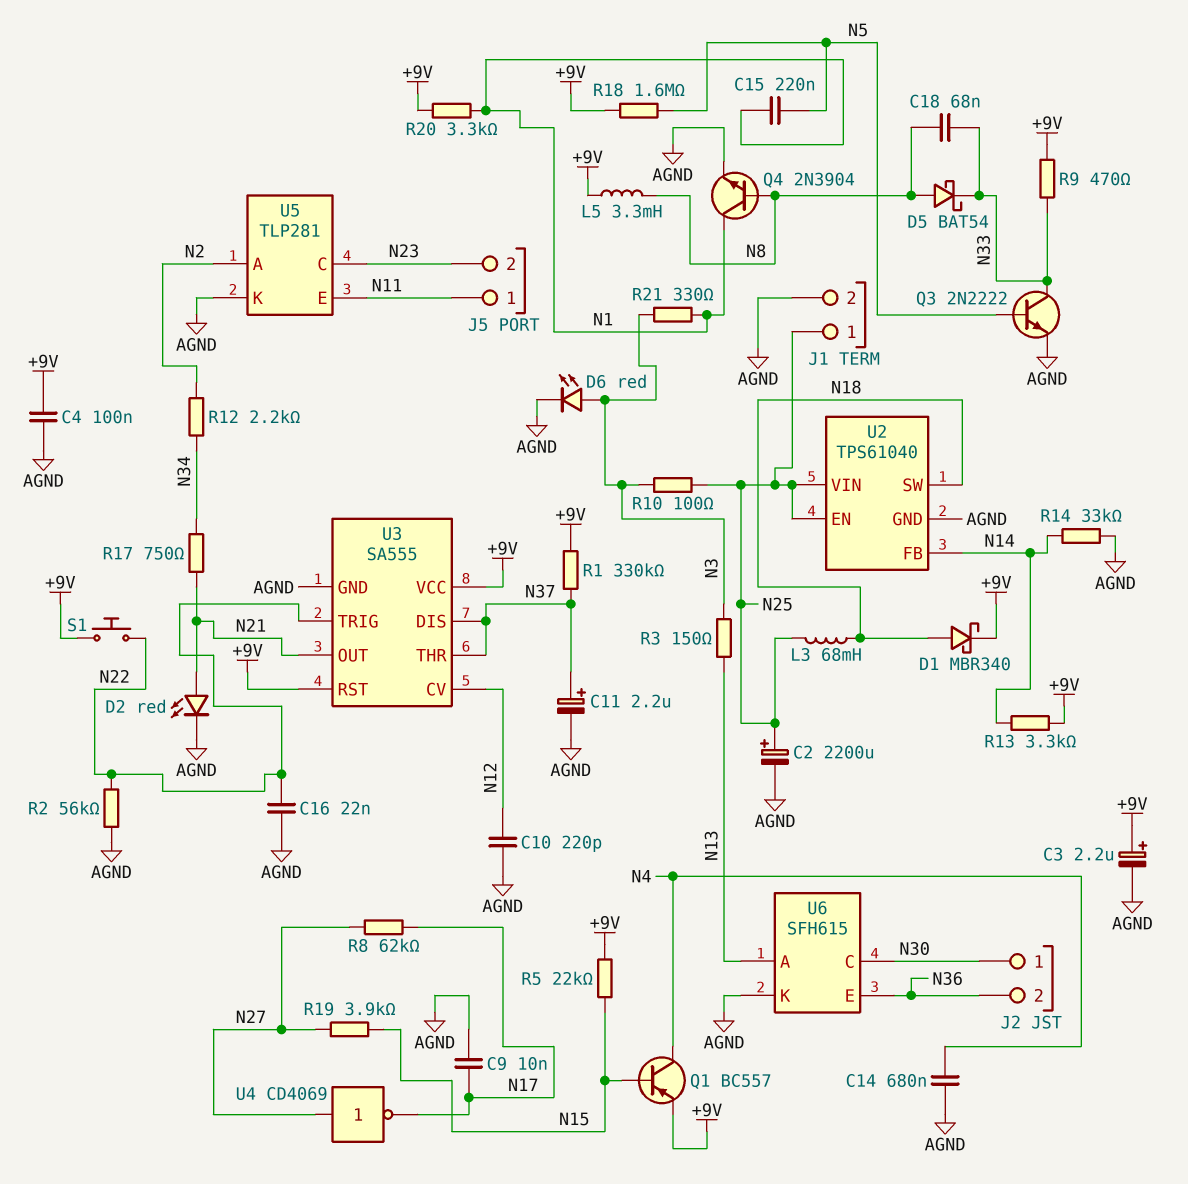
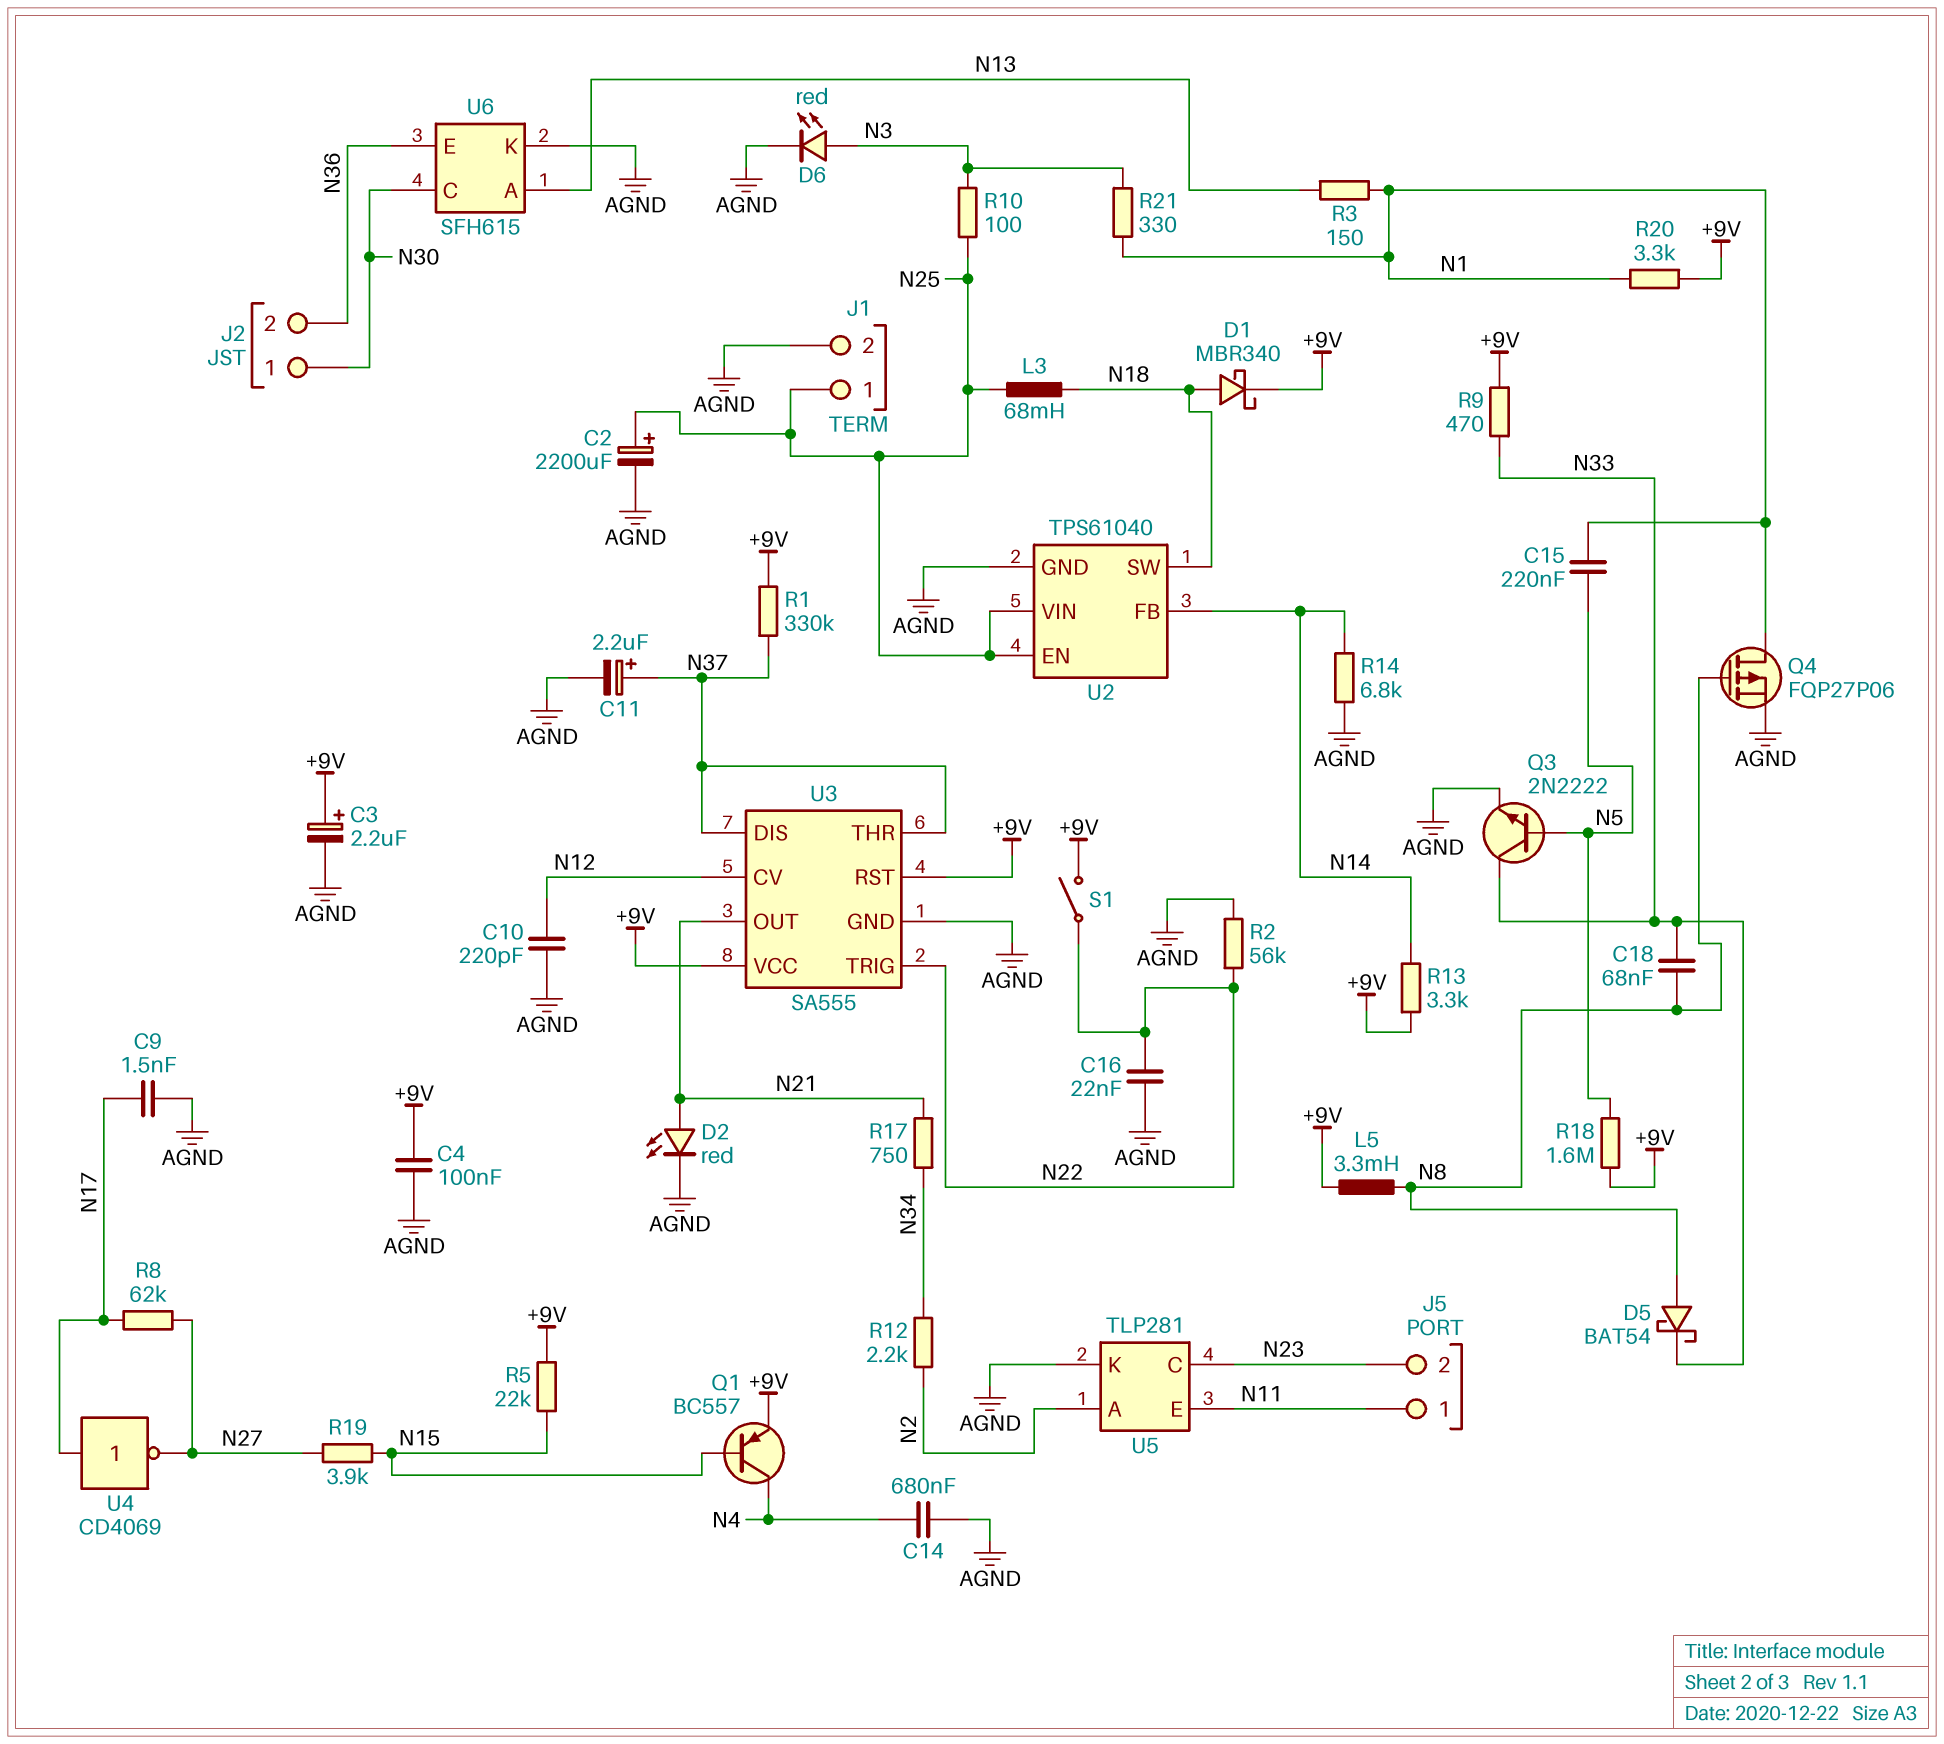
C9: 10nF (AGND, N17) -> 1.5nF (AGND, N17)
Q4: NPN 2N3904 (B N8, C N1, E AGND) -> PMOS FQP27P06 (G N8, D N1, S AGND)
R3: 150 (N3, N13) -> 150 (N1, N13)
R14: 33k (AGND, N14) -> 6.8k (AGND, N14)
S1: button (+9V, N22) -> switch (+9V, N22)
U4: NOT CD4069 (in N27, out N17) -> NOT CD4069 (in N17, out N27)

